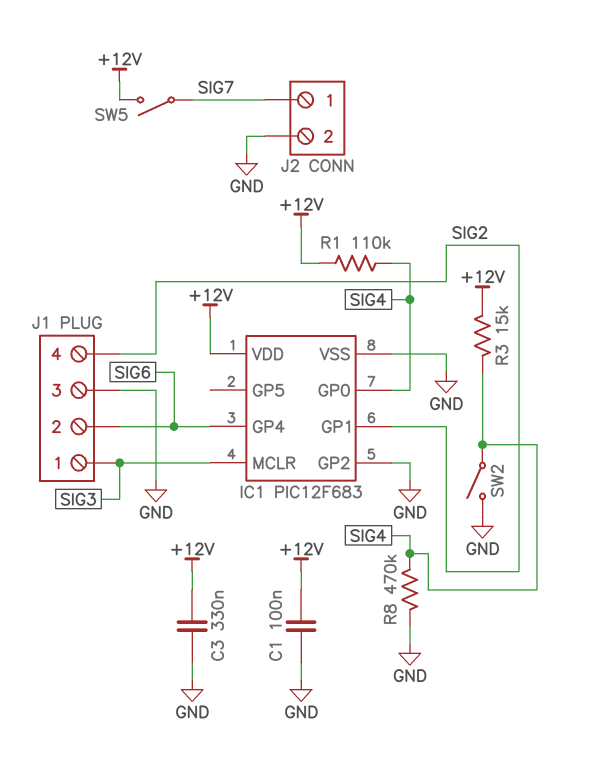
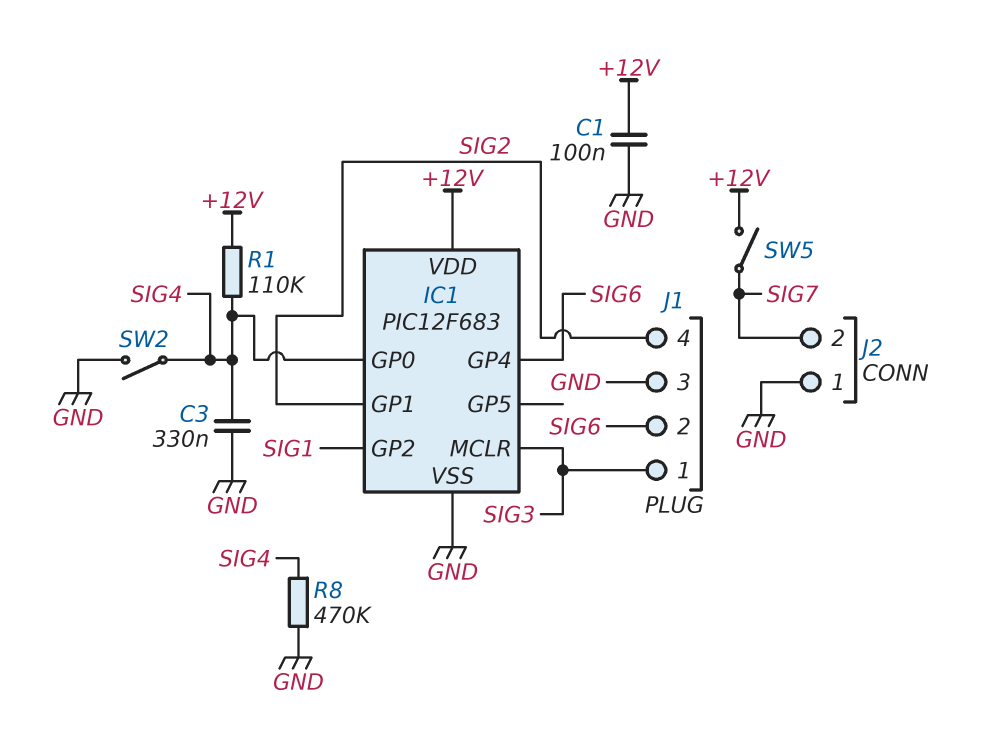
C3: 330nF (+12V, GND) -> 330nF (GND, SIG4)
IC1 pin GP2: GND -> SIG1
J2 pin 1: SIG7 -> GND
J2 pin 2: GND -> SIG7
R3: 15k (+12V, SIG4) -> none

